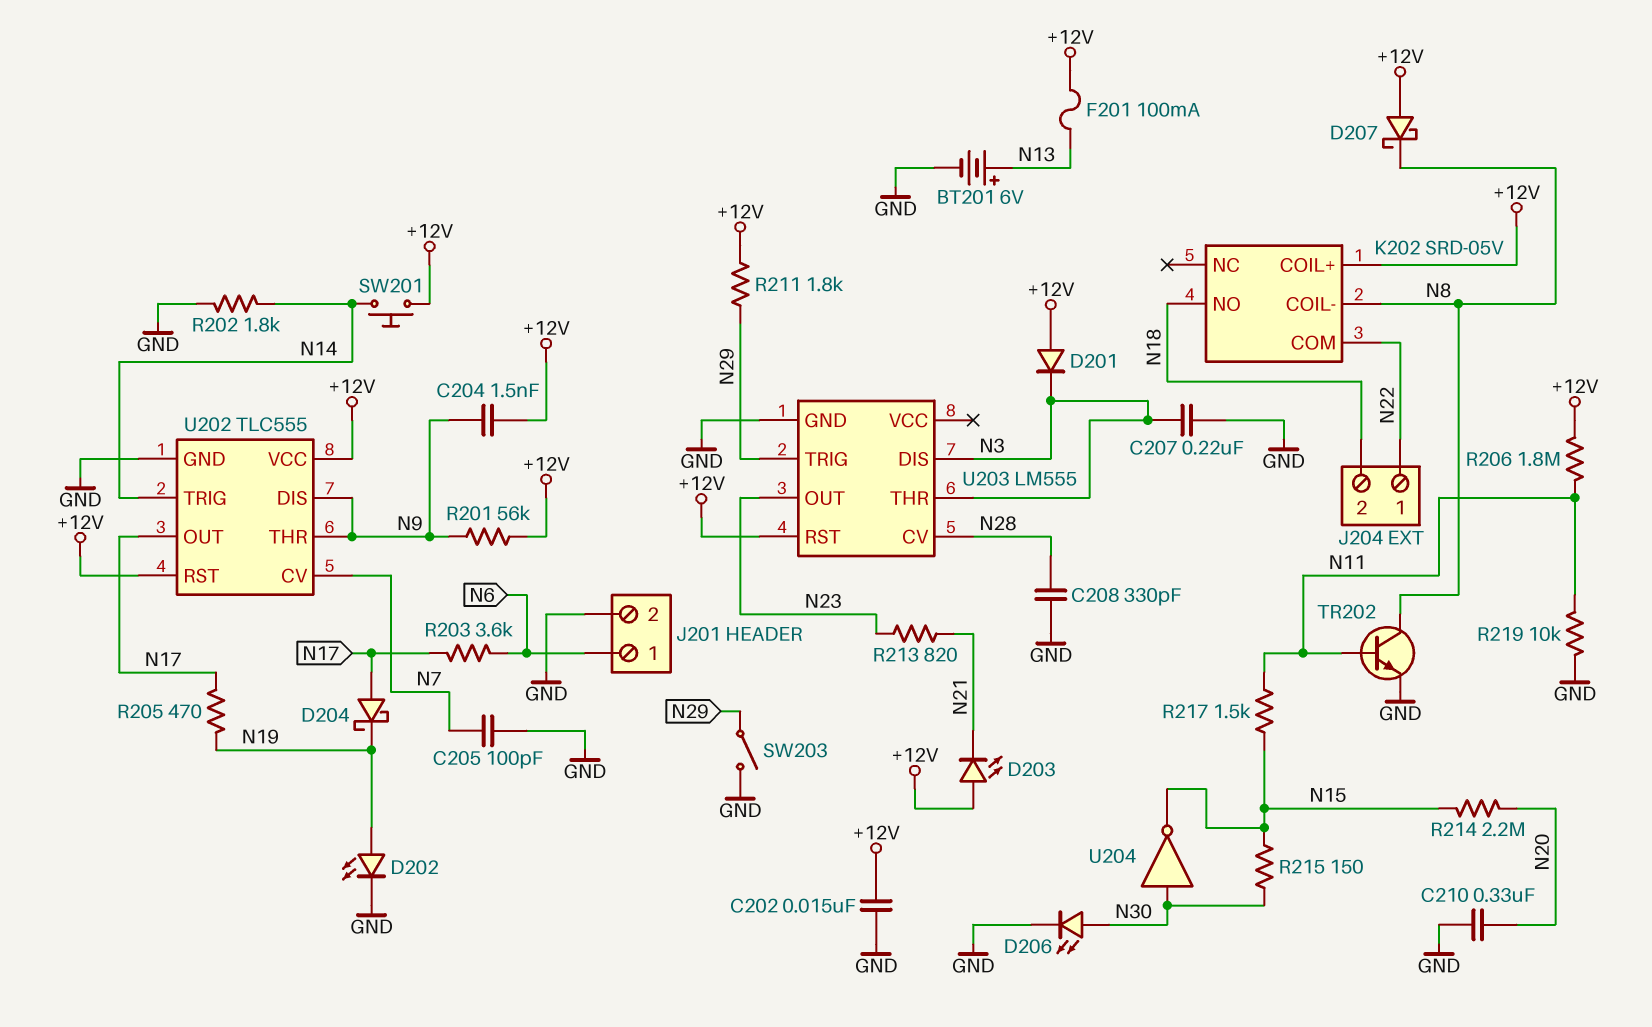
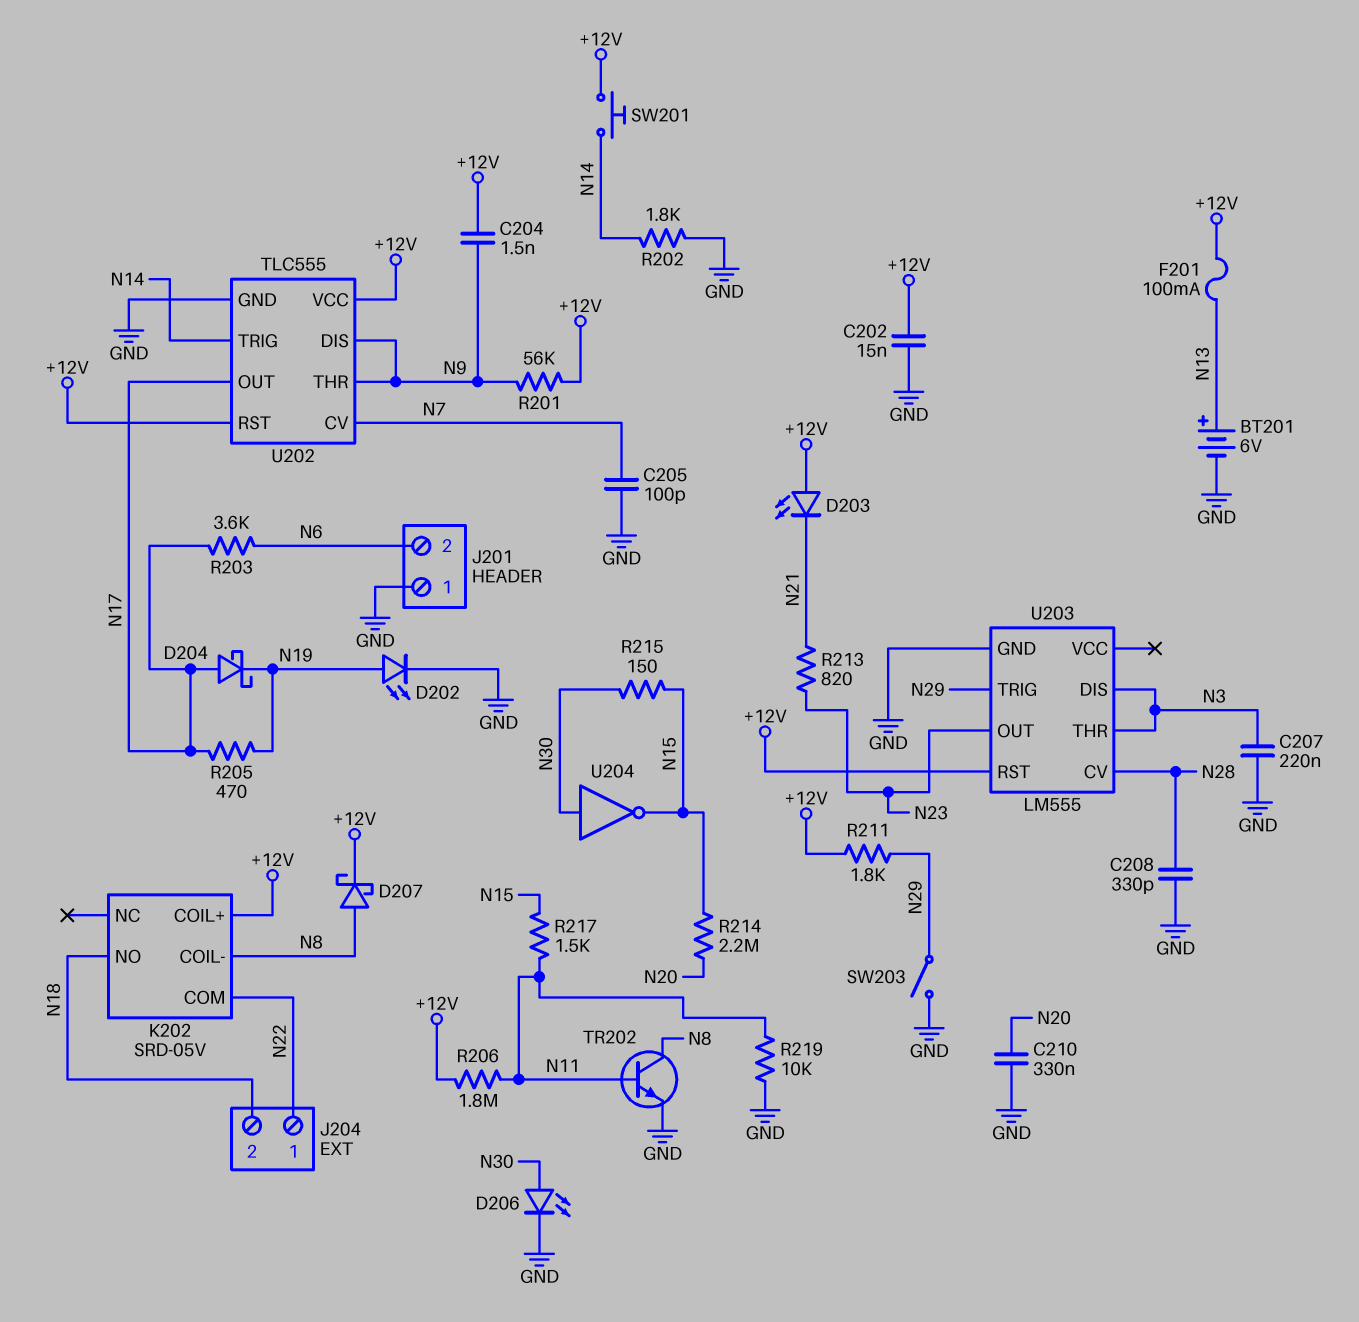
D201: diode (A +12V, K N3) -> none
D207: schottky (A +12V, K N8) -> schottky (A N8, K +12V)
J201 pin 1: N6 -> GND
J201 pin 2: GND -> N6

